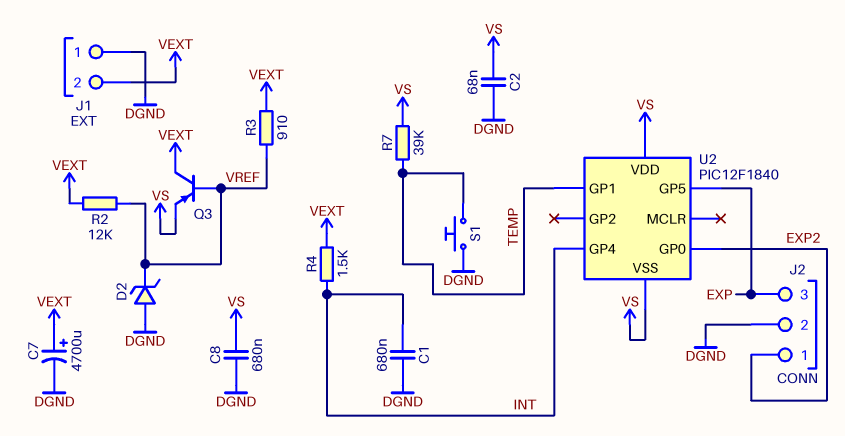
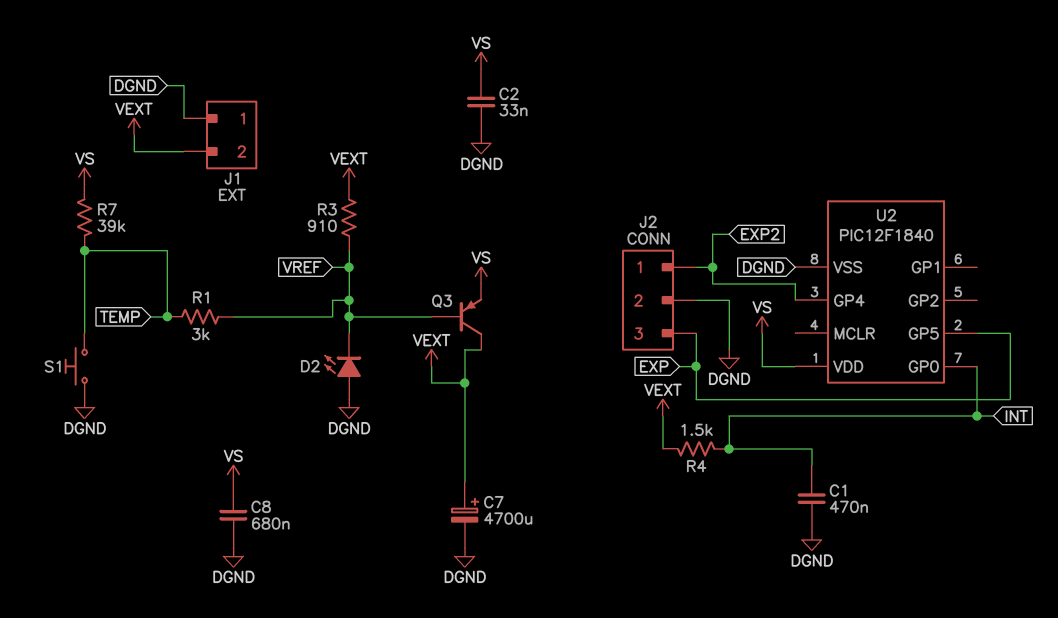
C1: 680nF (DGND, INT) -> 470nF (DGND, INT)
C2: 68nF (DGND, VS) -> 33nF (DGND, VS)
D2: zener (A DGND, K VREF) -> LED (A DGND, K VREF)
R1: none -> 3k (TEMP, VREF)
R2: 12k (VEXT, VREF) -> none
U2 pin GP0: EXP2 -> INT
U2 pin GP1: TEMP -> none
U2 pin GP4: INT -> EXP2
U2 pin VSS: VS -> DGND

